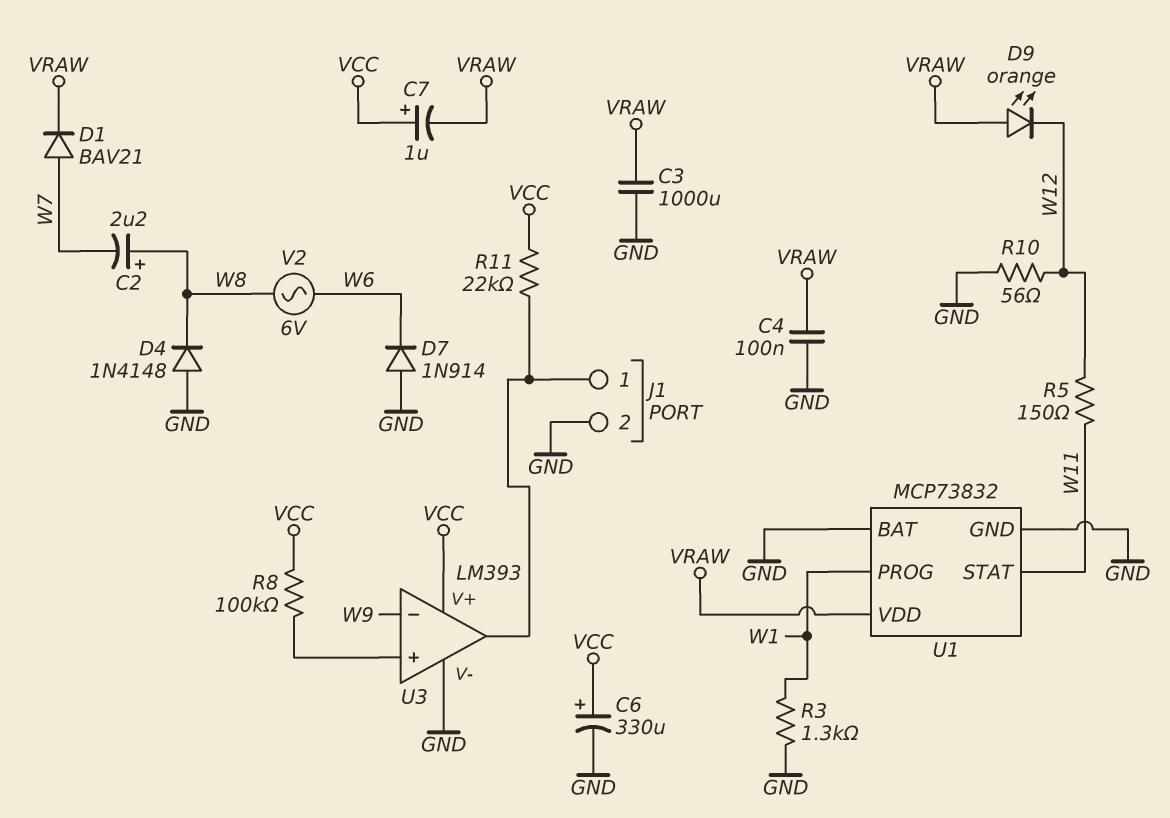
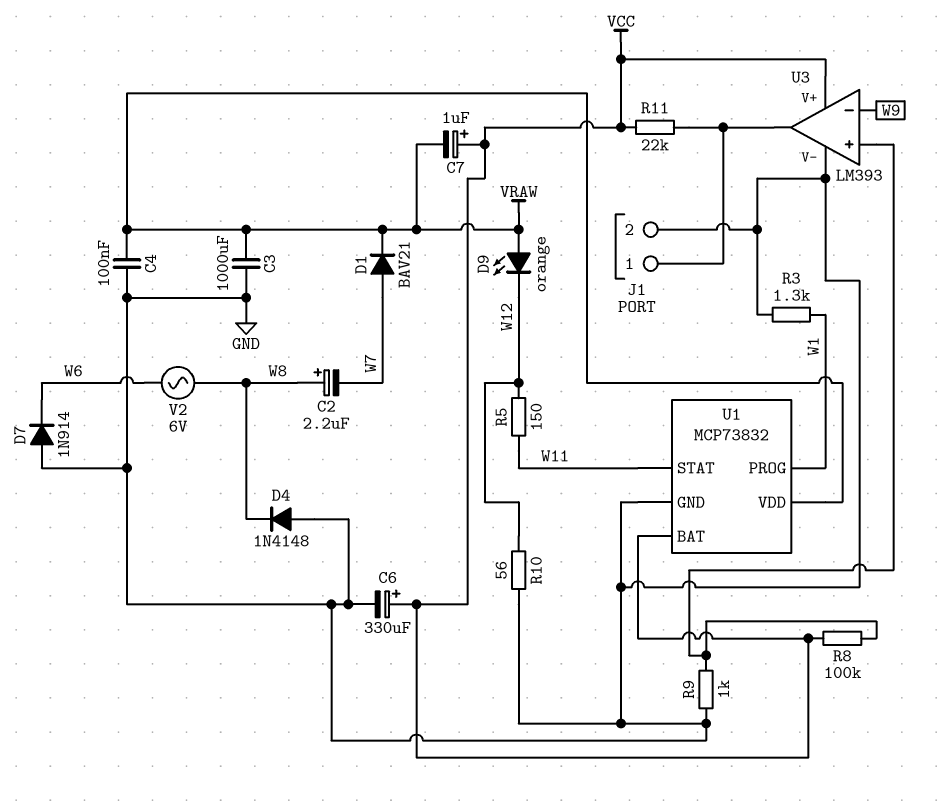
R9: none -> 1k (GND, U3/in+)
U1 pin BAT: GND -> VCC

